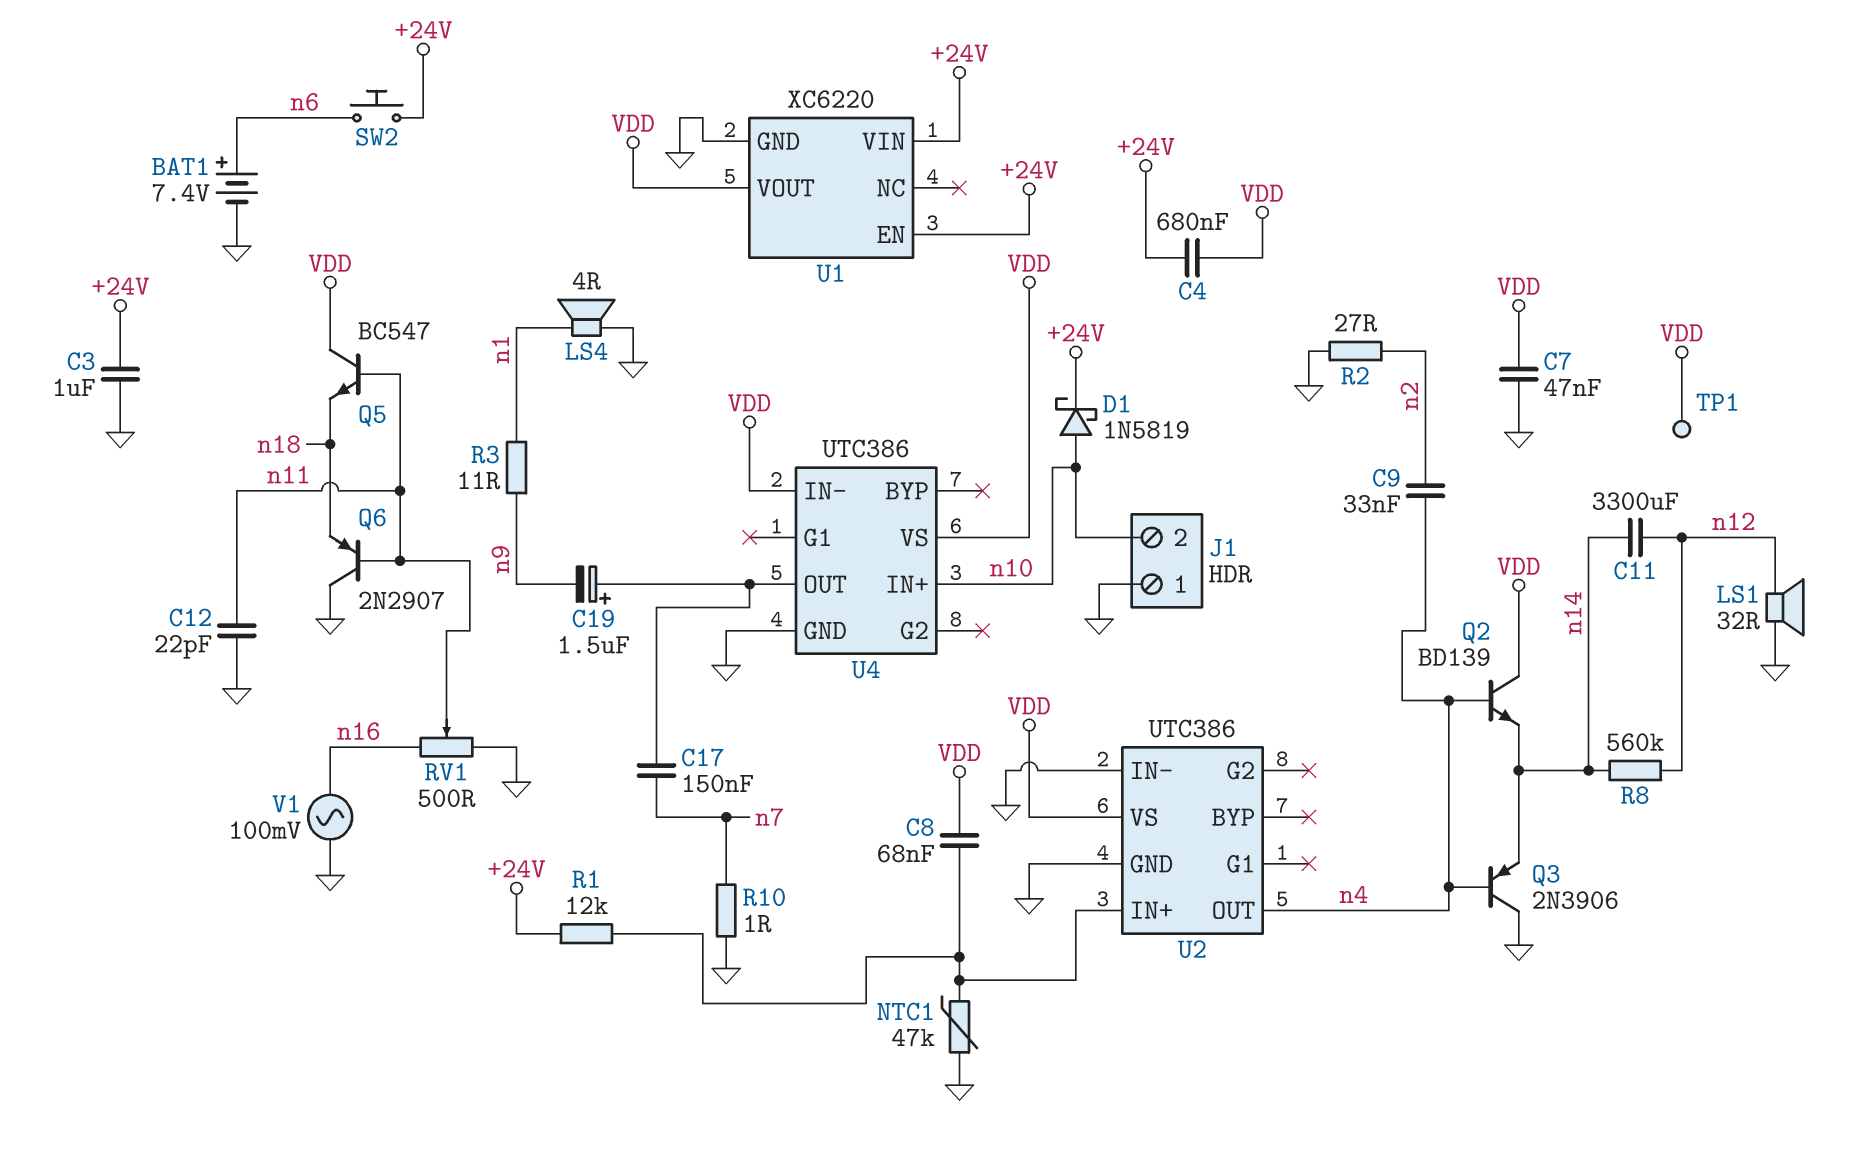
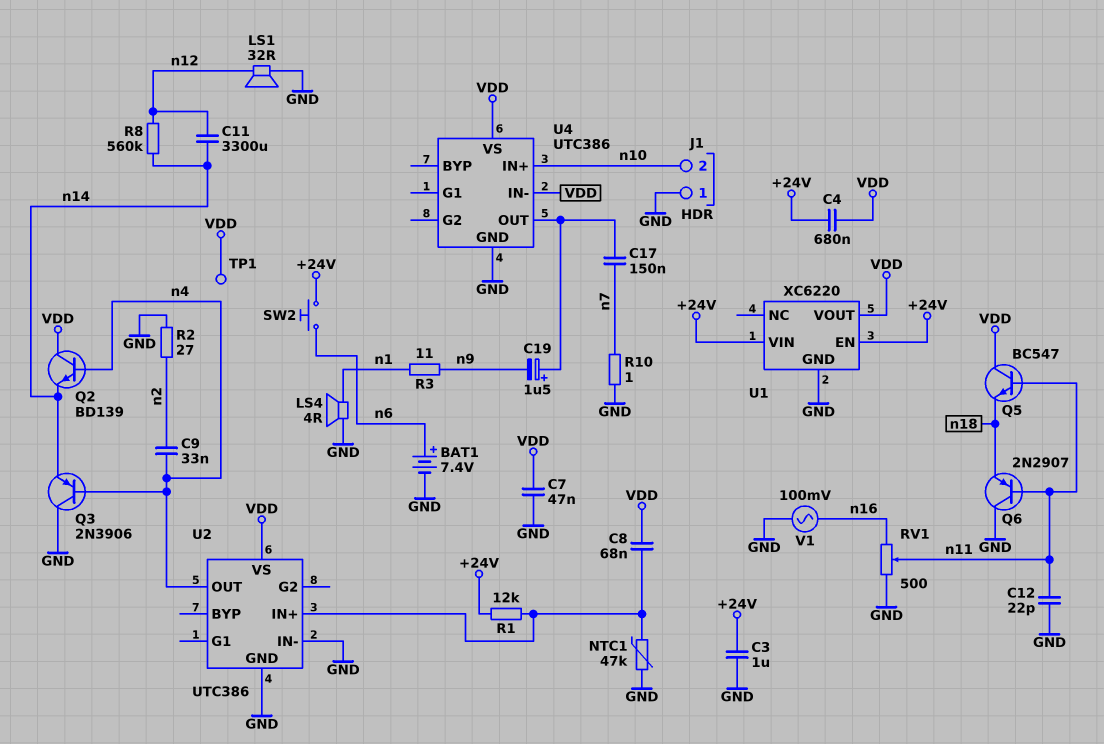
D1: schottky 1N5819 (A n10, K +24V) -> none

